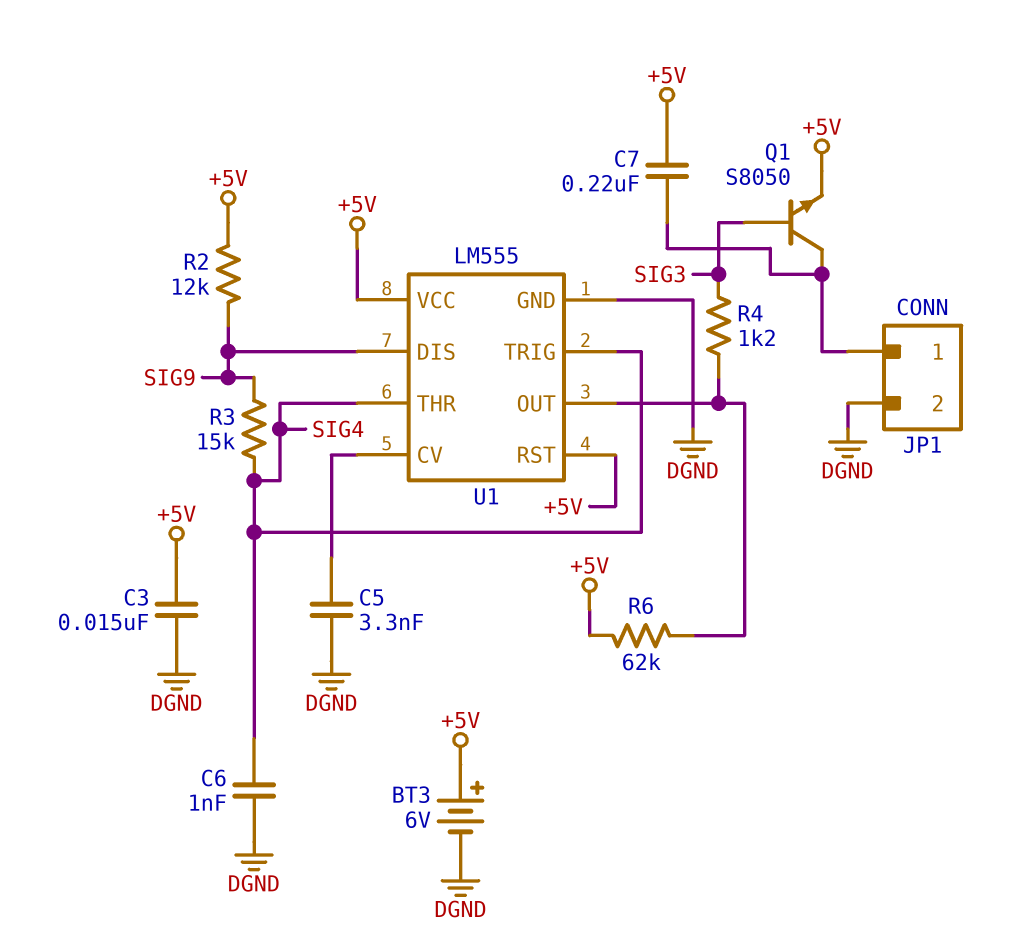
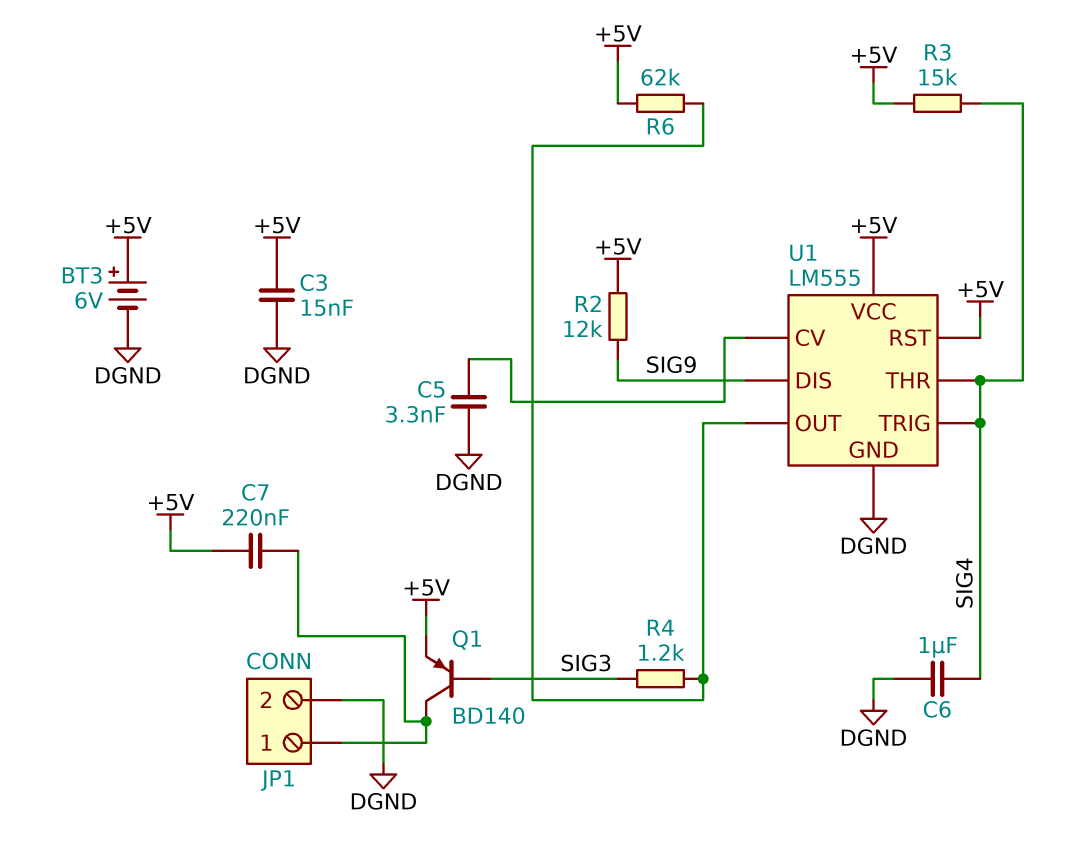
C6: 1nF (DGND, SIG4) -> 1uF (DGND, SIG4)
Q1: NPN S8050 (B SIG3, C JP1/1, E +5V) -> PNP BD140 (B SIG3, C JP1/1, E +5V)
R3: 15k (SIG4, SIG9) -> 15k (+5V, SIG4)

